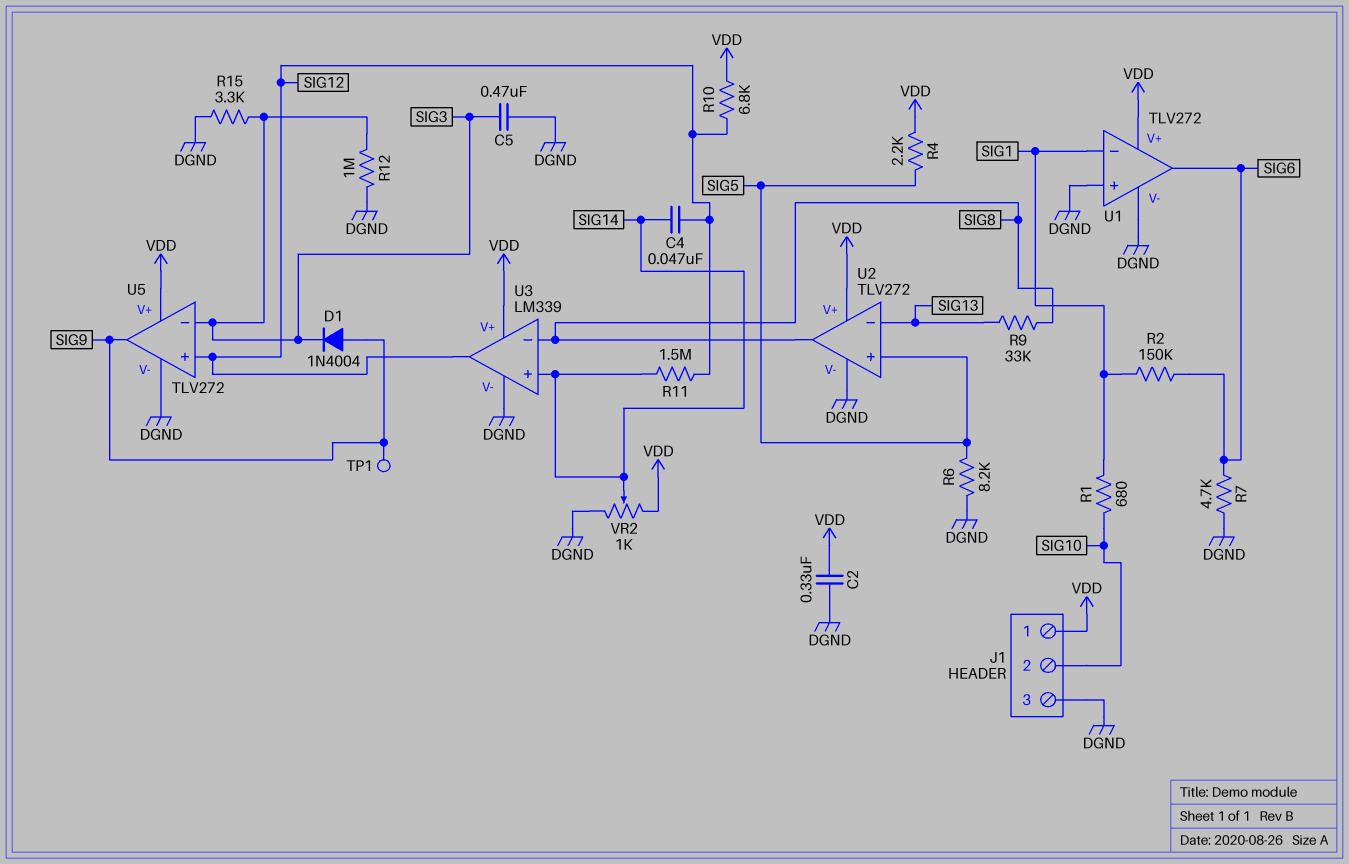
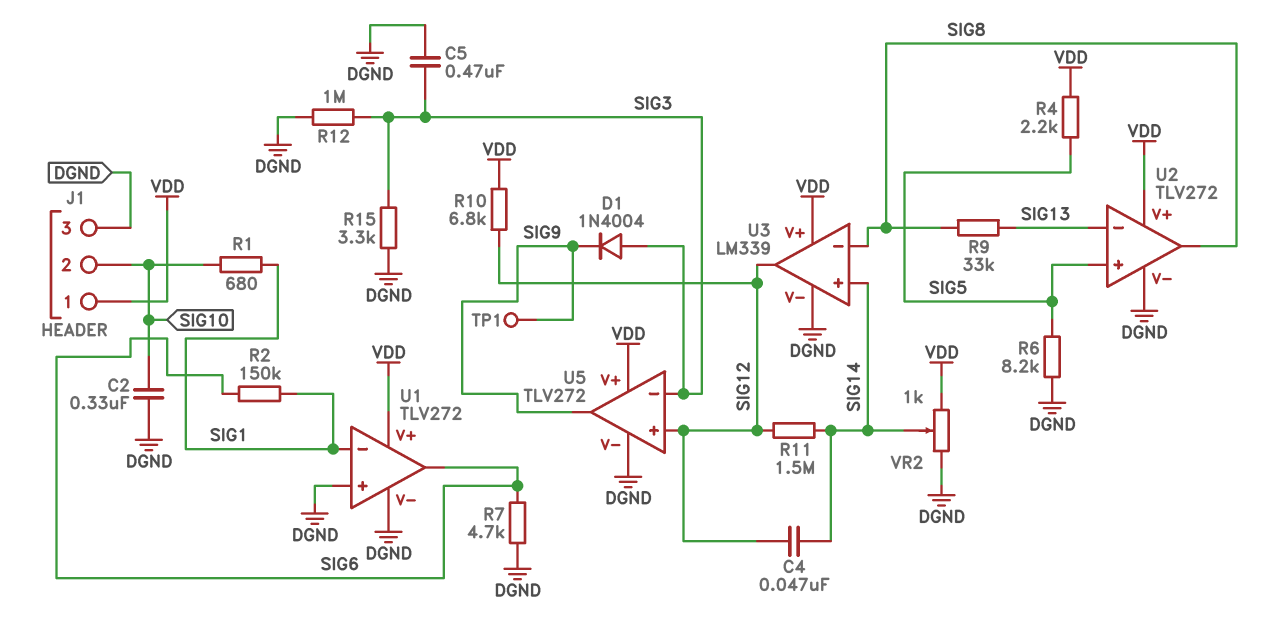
C2: 330nF (DGND, VDD) -> 330nF (DGND, SIG10)
D1: diode 1N4004 (A SIG9, K SIG3) -> diode 1N4004 (A SIG3, K SIG9)

